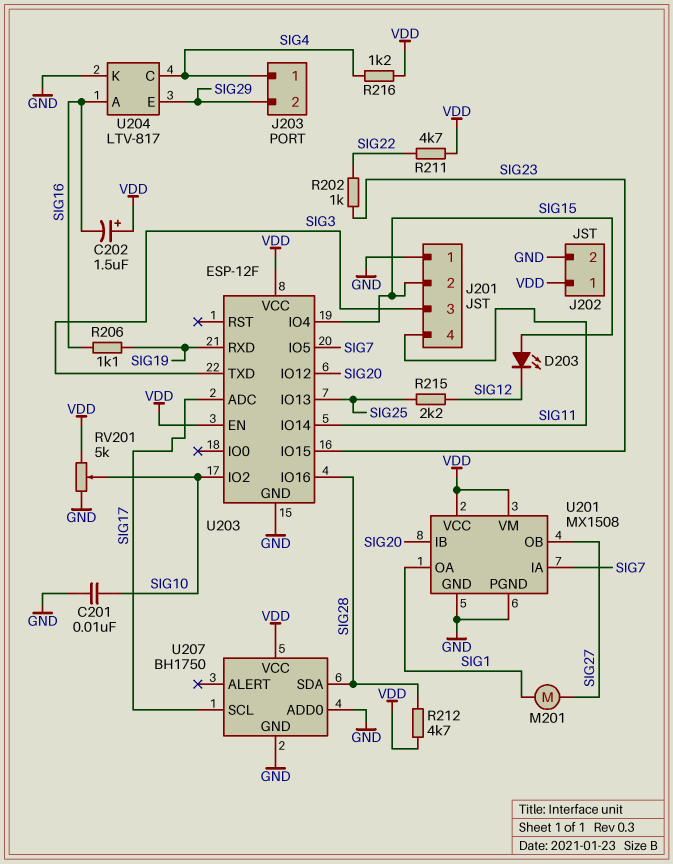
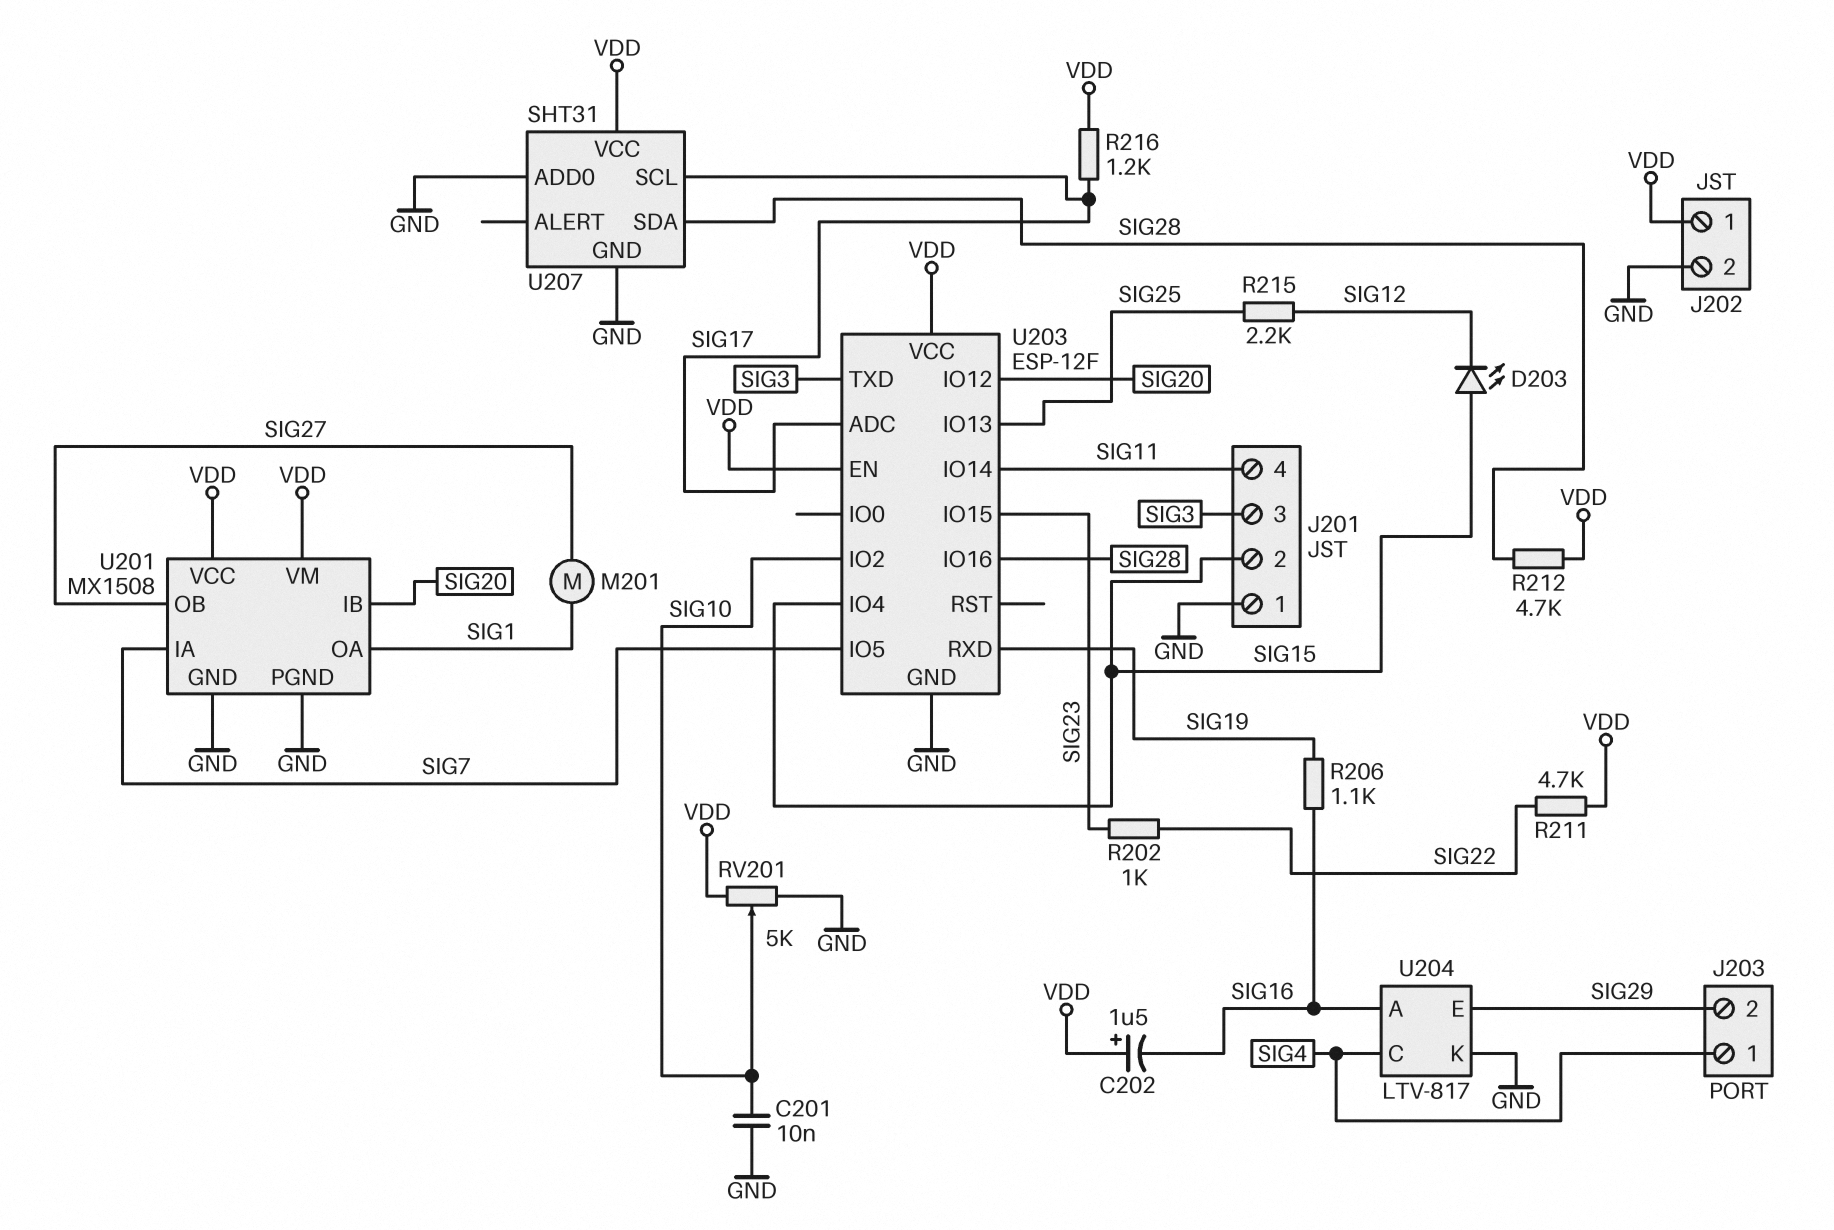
R216: 1.2k (SIG4, VDD) -> 1.2k (SIG17, VDD)
U207: BH1750 -> SHT31

